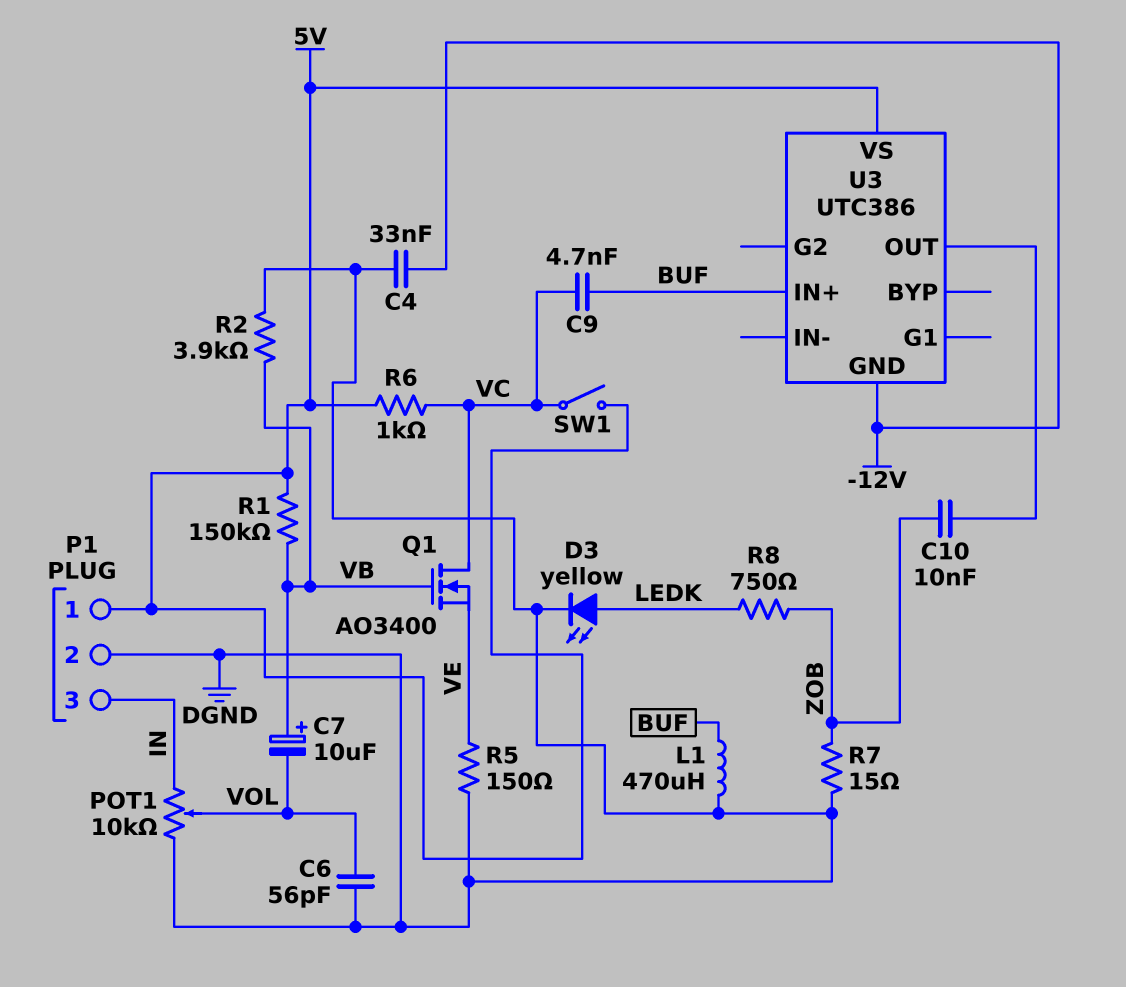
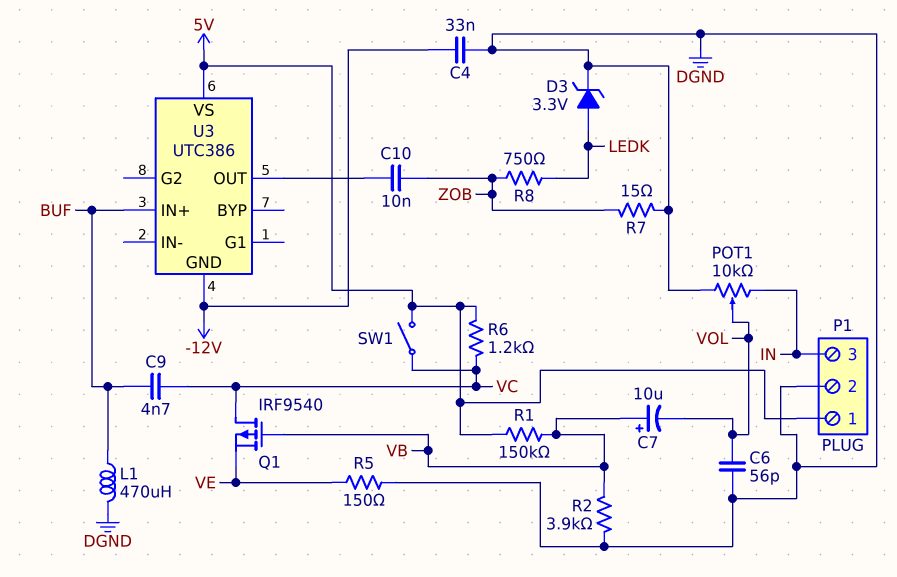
D3: LED yellow (A LEDK, K DGND) -> zener 3.3V (A LEDK, K DGND)
Q1: NMOS AO3400 (G VB, D VC, S VE) -> PMOS IRF9540 (G VB, D VC, S VE)
R6: 1k (5V, VC) -> 1.2k (5V, VC)

